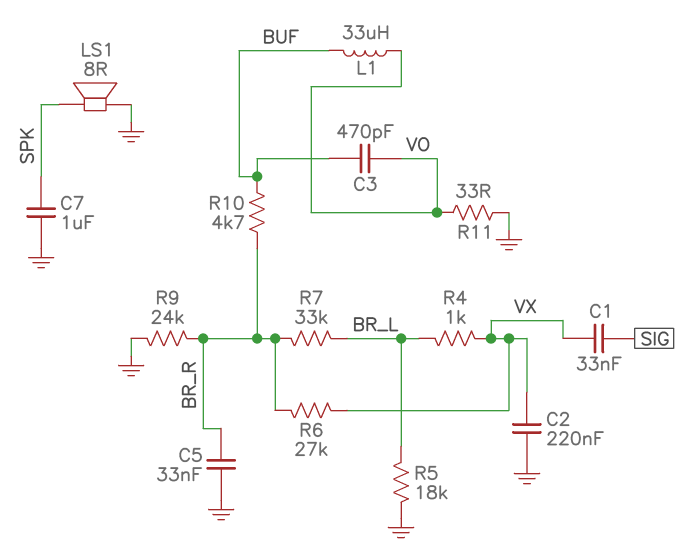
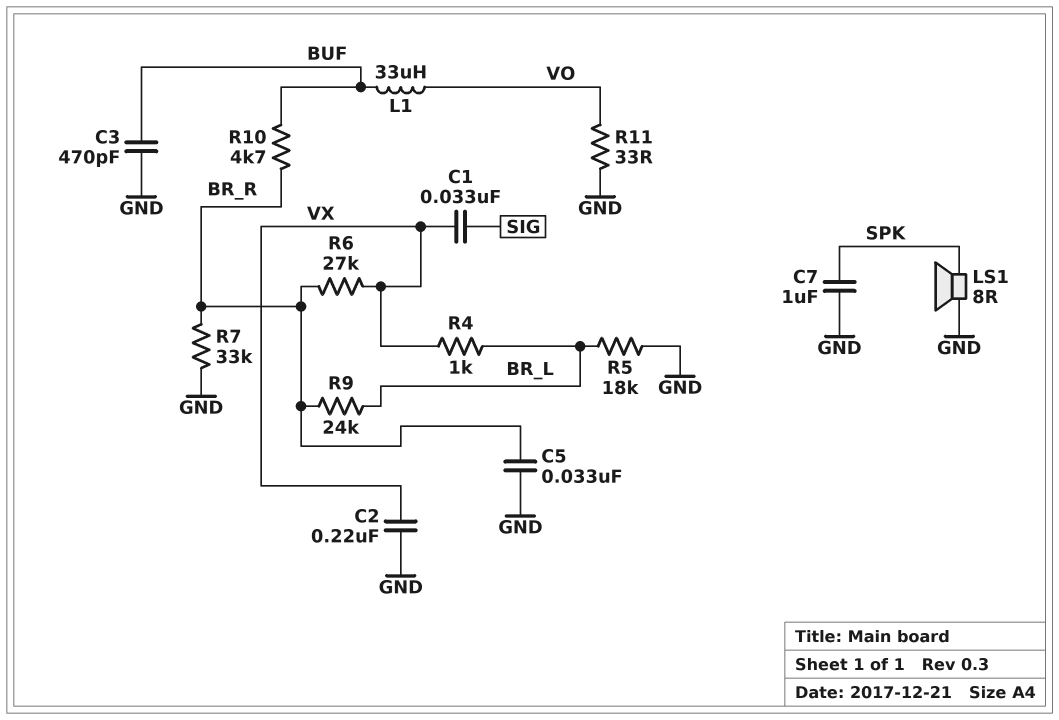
C3: 470pF (BUF, VO) -> 470pF (BUF, GND)
R7: 33k (BR_L, BR_R) -> 33k (BR_R, GND)
R9: 24k (BR_R, GND) -> 24k (BR_L, BR_R)

